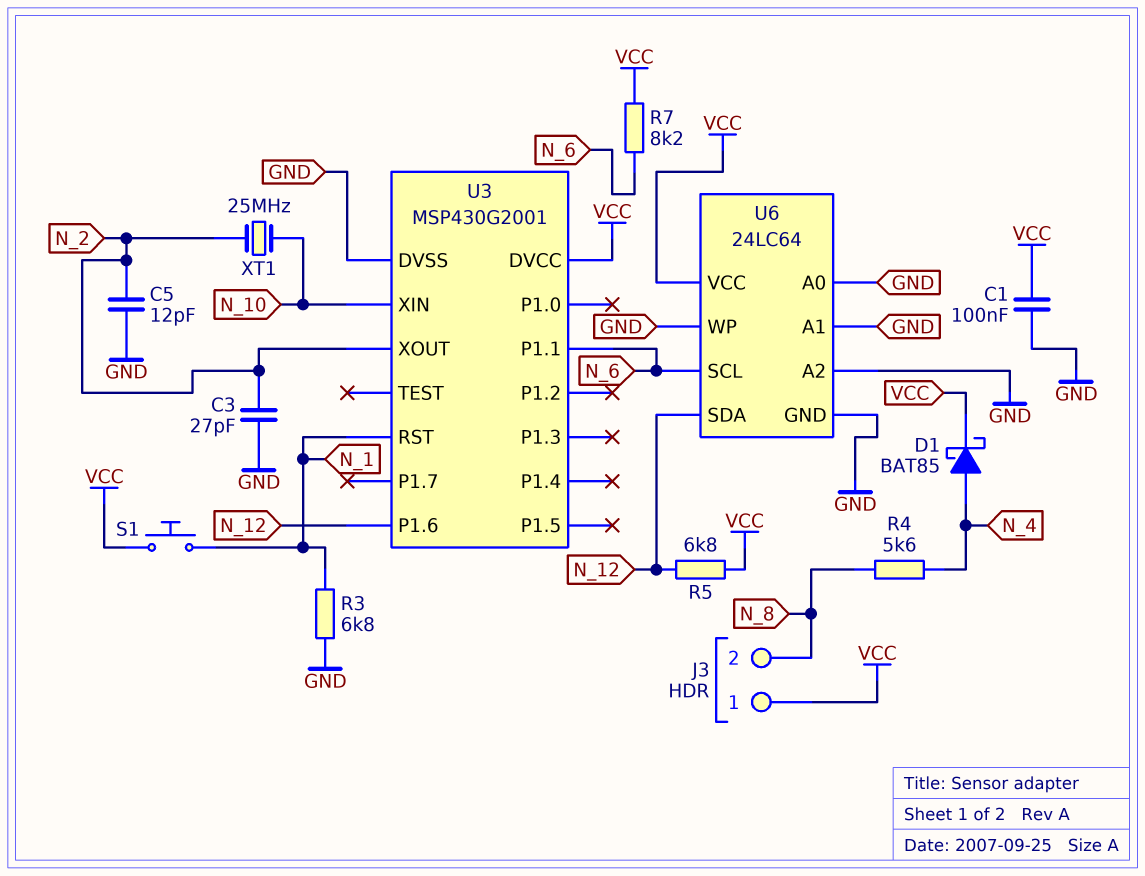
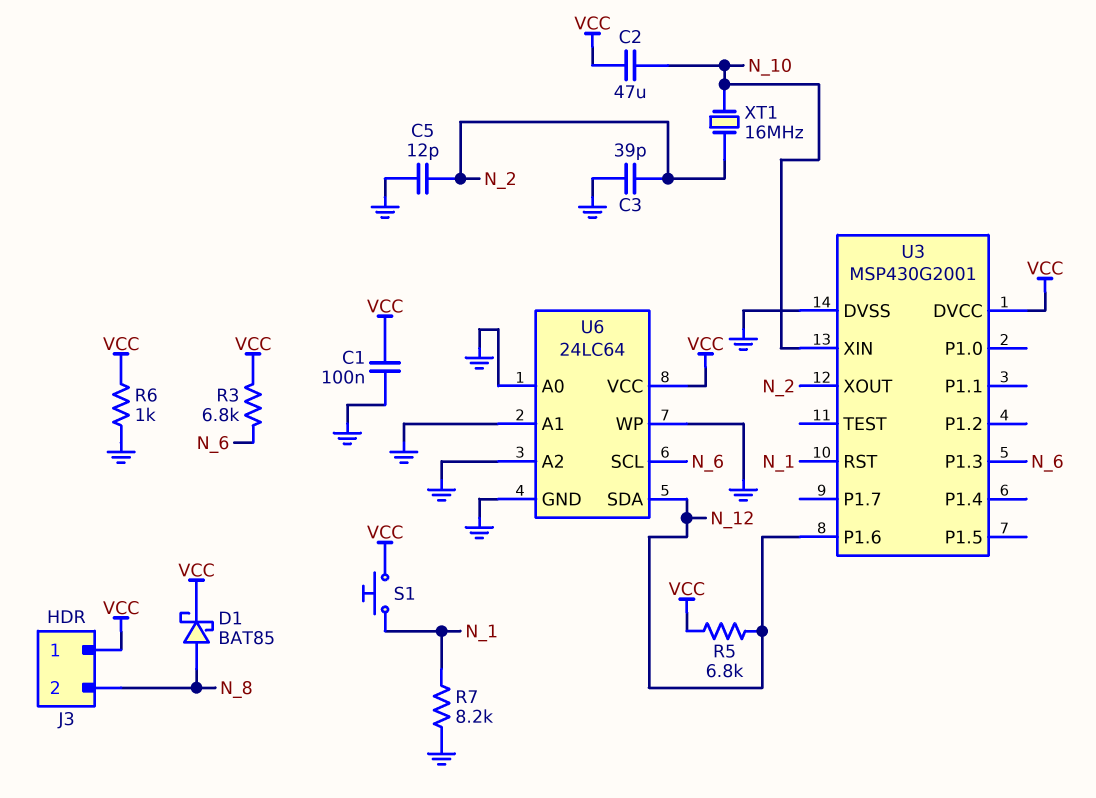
C2: none -> 47uF (N_10, VCC)
C3: 27pF (GND, N_2) -> 39pF (GND, N_2)
D1: schottky BAT85 (A N_4, K VCC) -> schottky BAT85 (A N_8, K VCC)
R3: 6.8k (GND, N_1) -> 6.8k (N_6, VCC)
R4: 5.6k (N_4, N_8) -> none
R6: none -> 1k (GND, VCC)
R7: 8.2k (N_6, VCC) -> 8.2k (GND, N_1)
U3 pin P1.1: N_6 -> none
U3 pin P1.3: none -> N_6
XT1: 25MHz (N_2, N_10) -> 16MHz (N_2, N_10)

